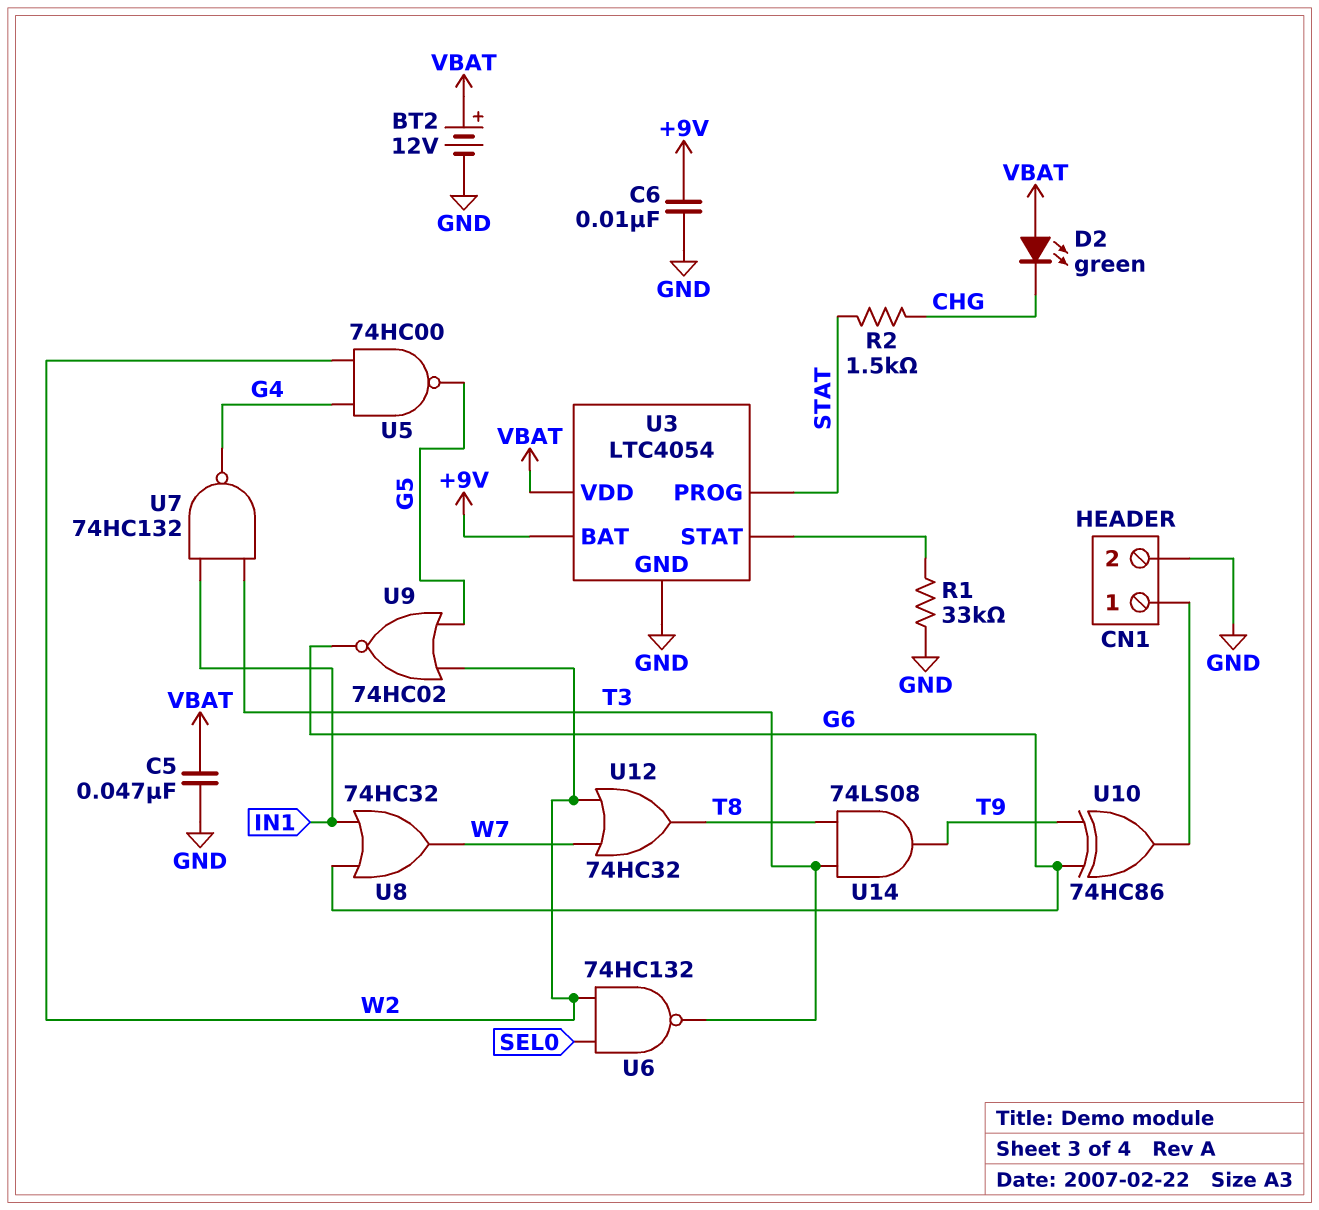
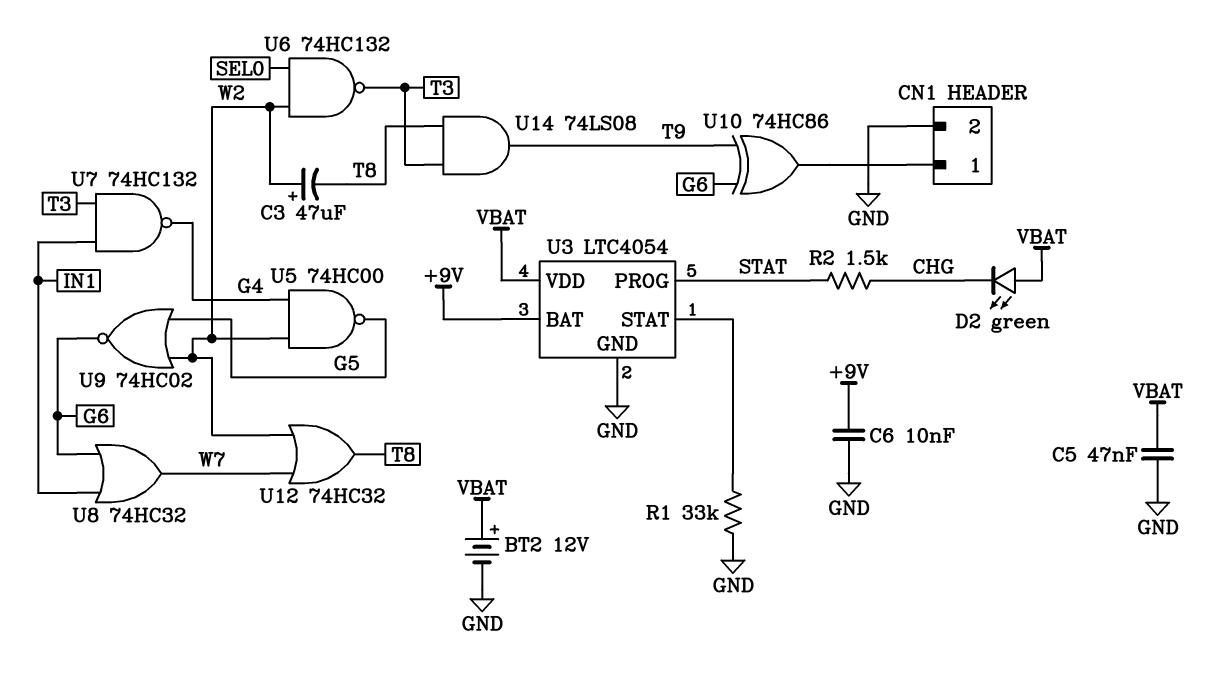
C3: none -> 47uF (plus W2, minus T8)

